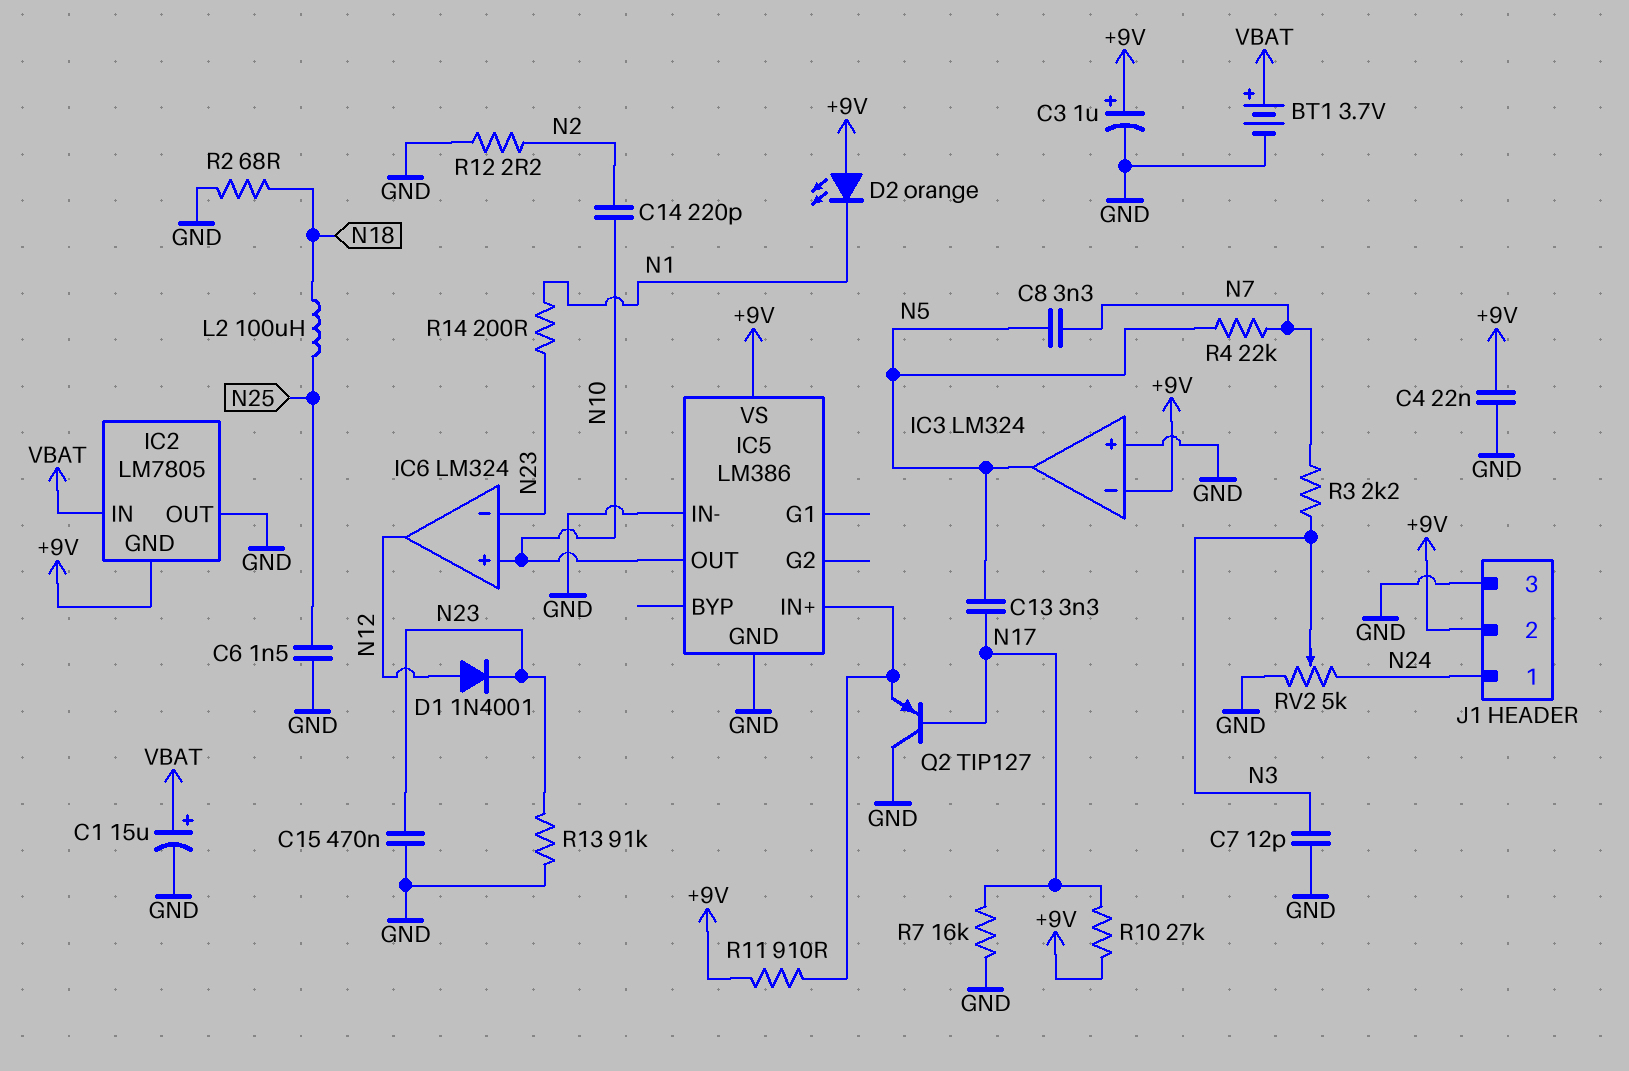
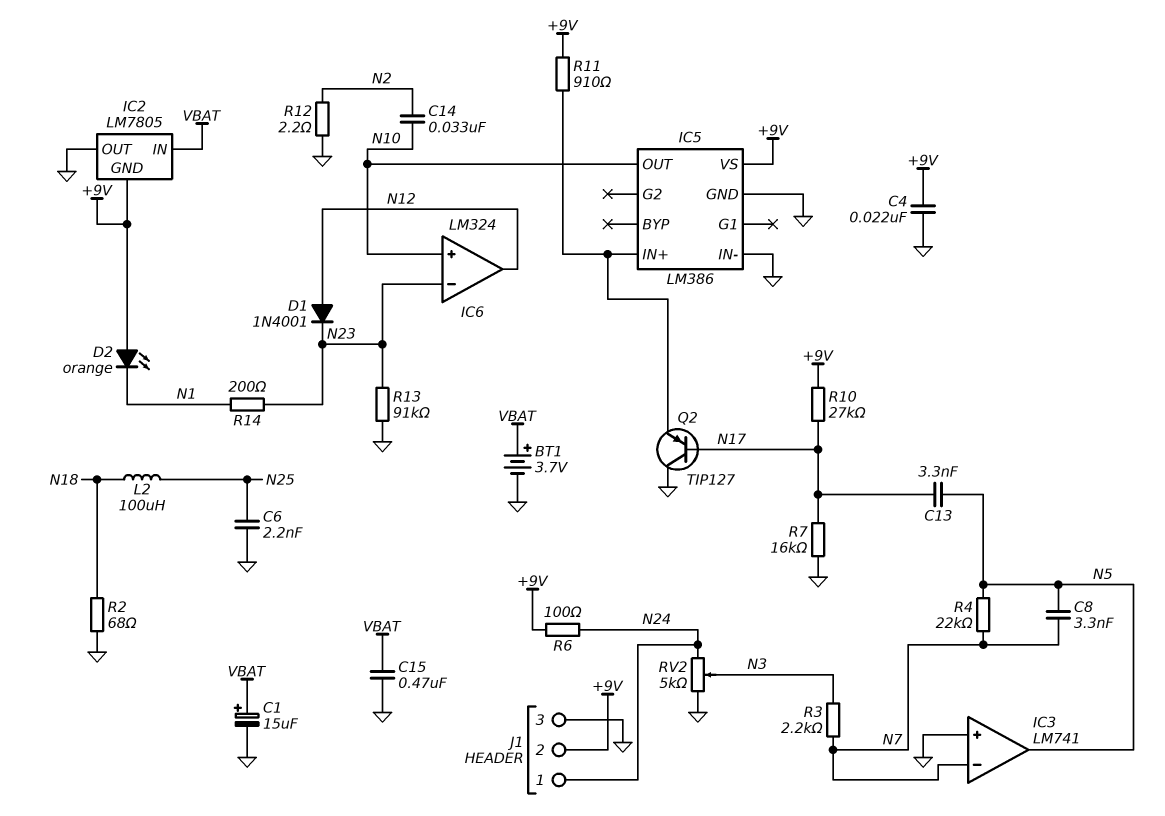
C3: 1uF (plus +9V, minus GND) -> none
C6: 1.5nF (GND, N25) -> 2.2nF (GND, N25)
C7: 12pF (GND, N3) -> none
C14: 220pF (N2, N10) -> 33nF (N2, N10)
C15: 470nF (GND, N23) -> 470nF (GND, VBAT)
IC3: LM324 -> LM741
IC3 pin in-: +9V -> N7
R6: none -> 100 (+9V, N24)

